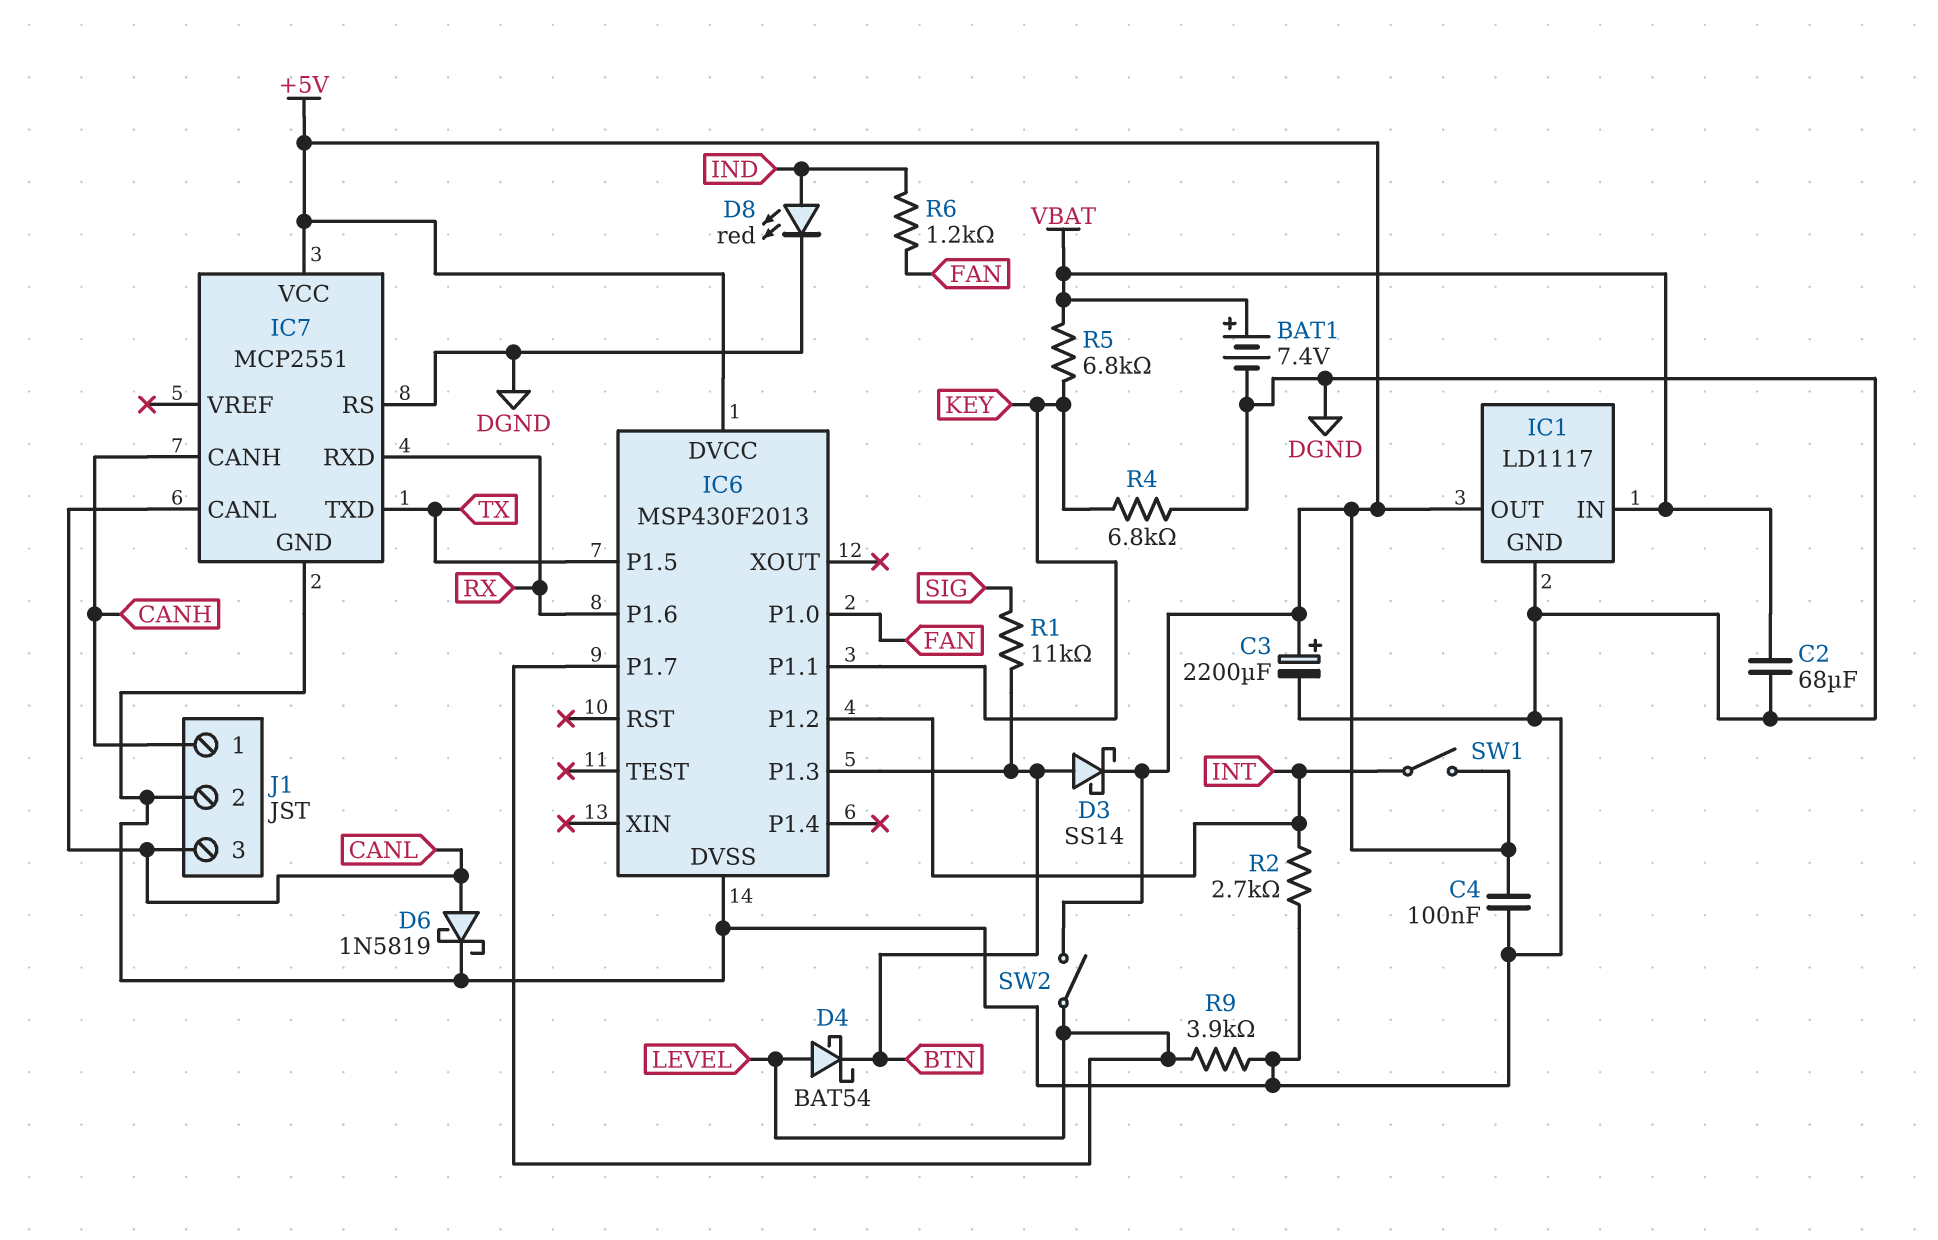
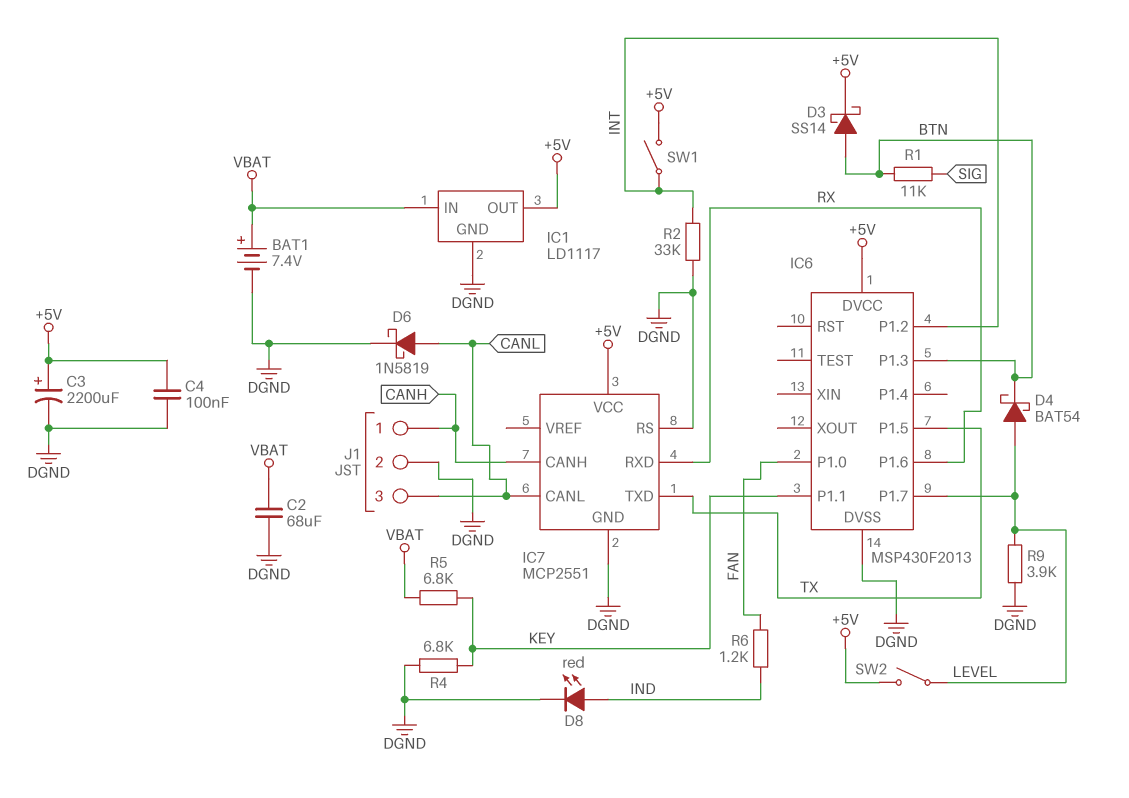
R2: 2.7k (DGND, INT) -> 33k (DGND, INT)

